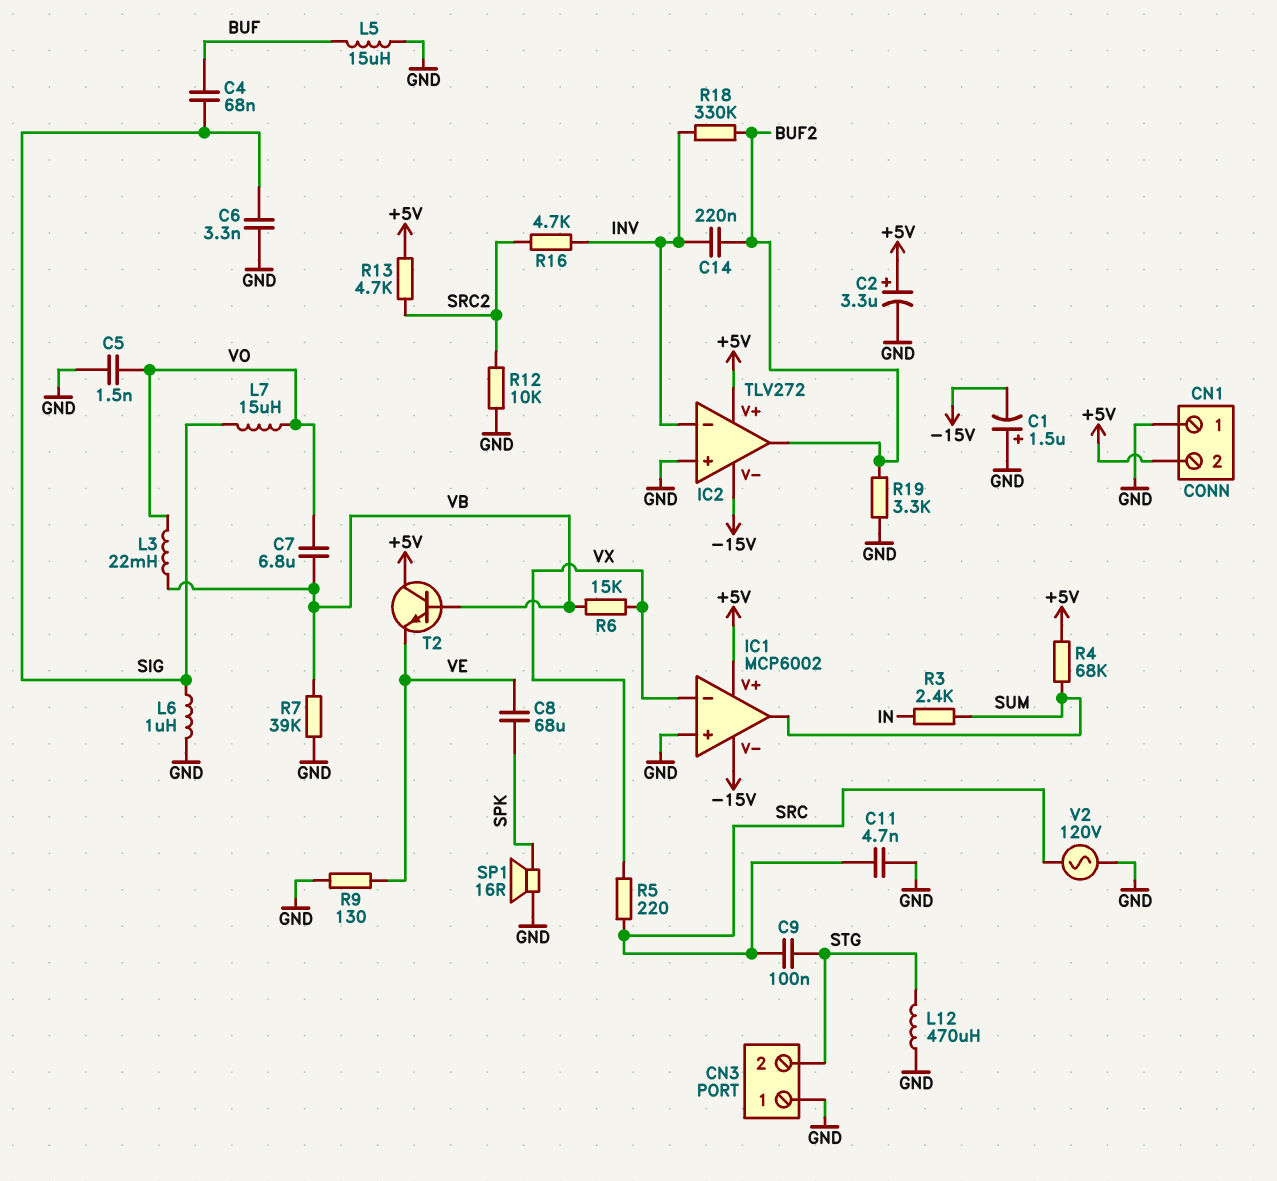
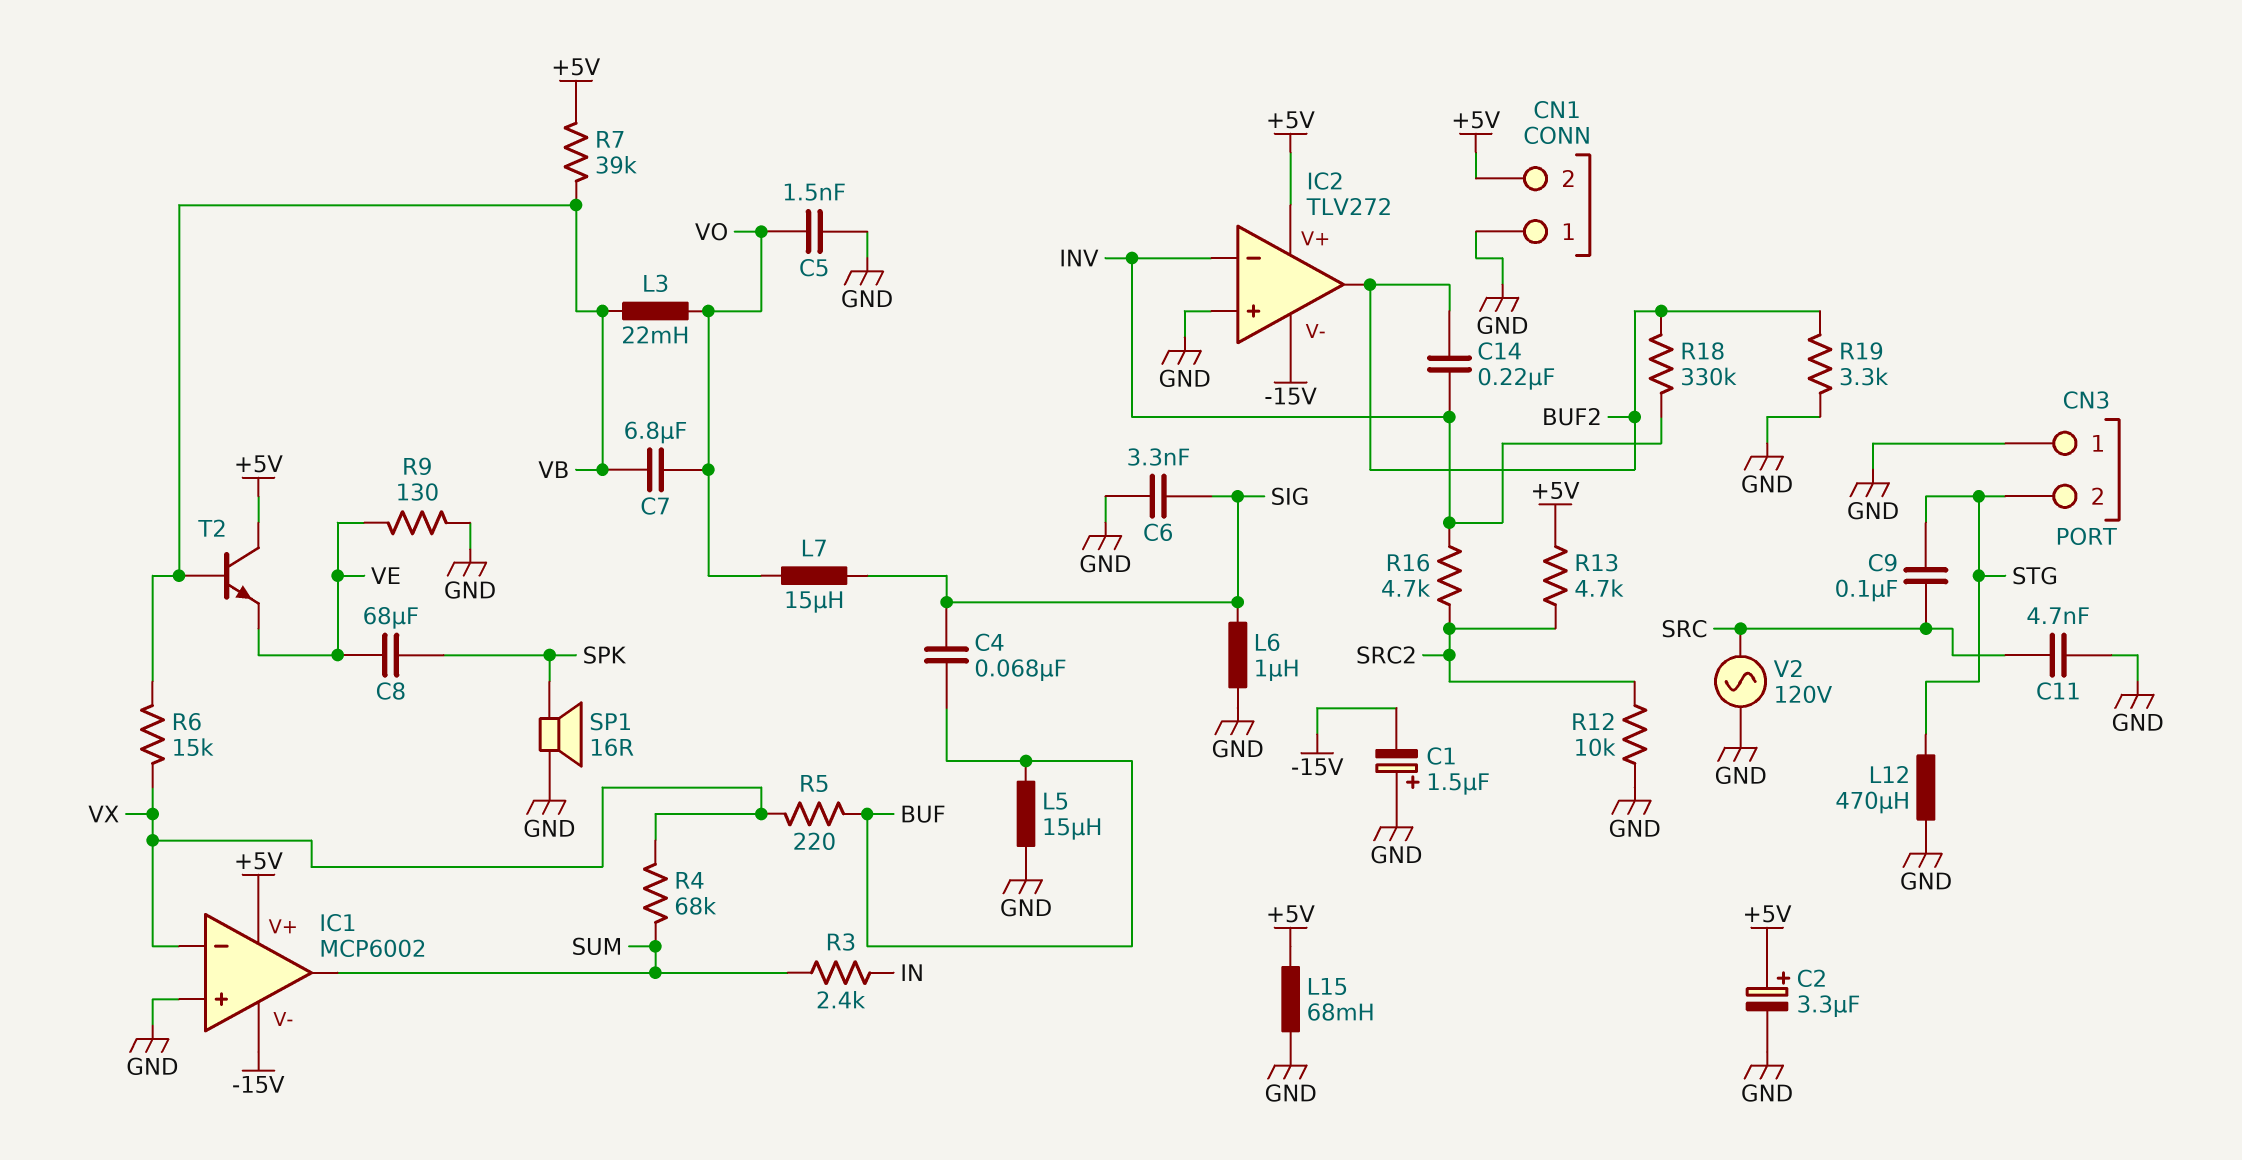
L15: none -> 68mH (+5V, GND)
R4: 68k (+5V, SUM) -> 68k (SUM, VX)
R5: 220 (SRC, VX) -> 220 (BUF, VX)
R7: 39k (GND, VB) -> 39k (+5V, VB)

